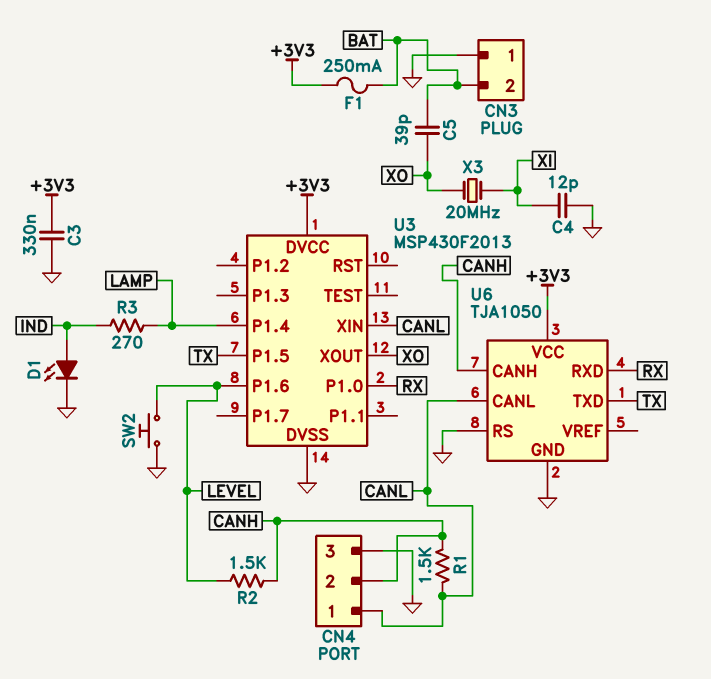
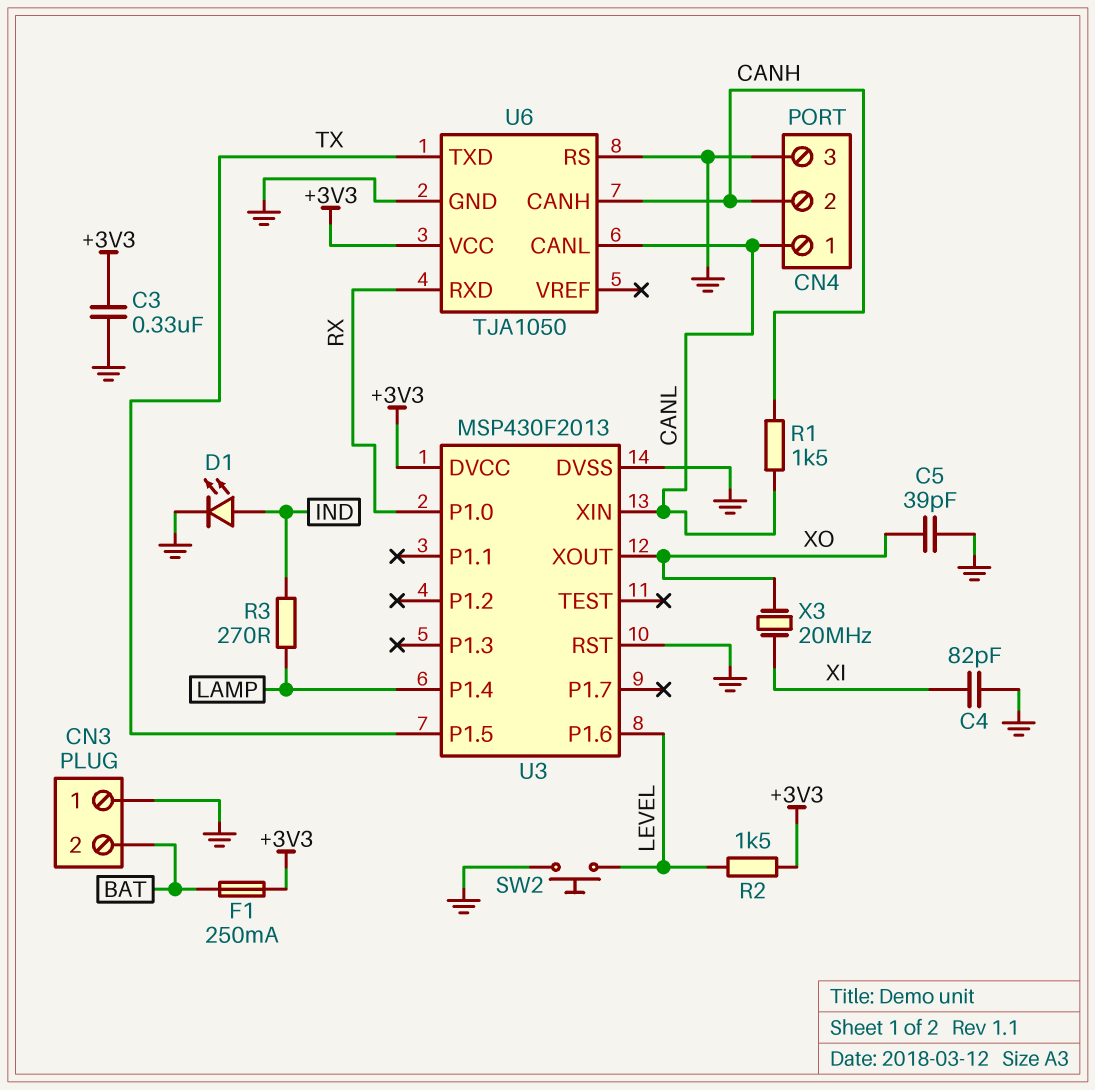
C4: 12pF (GND, XI) -> 82pF (GND, XI)
C5: 39pF (BAT, XO) -> 39pF (GND, XO)
R2: 1.5k (CANH, LEVEL) -> 1.5k (+3V3, LEVEL)
U3 pin RST: none -> GND

